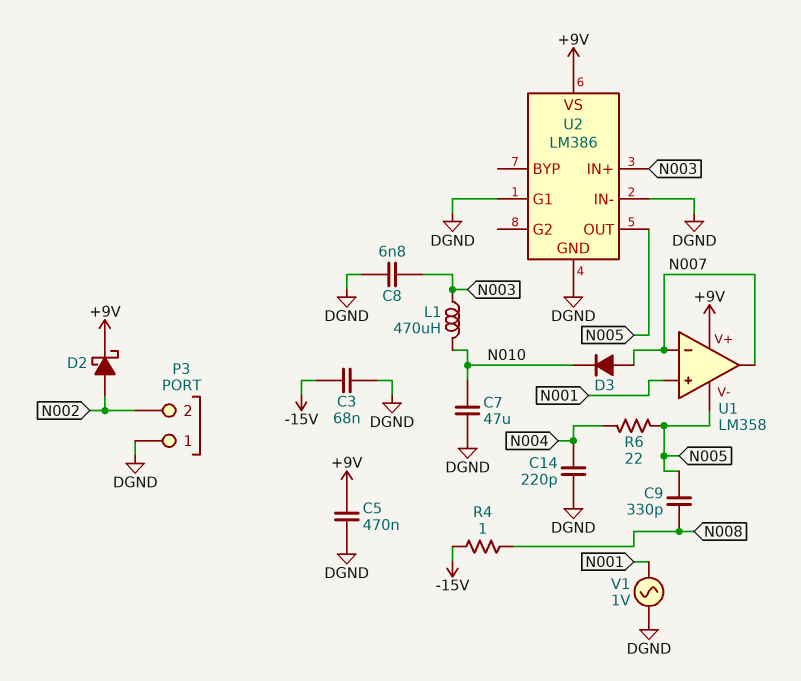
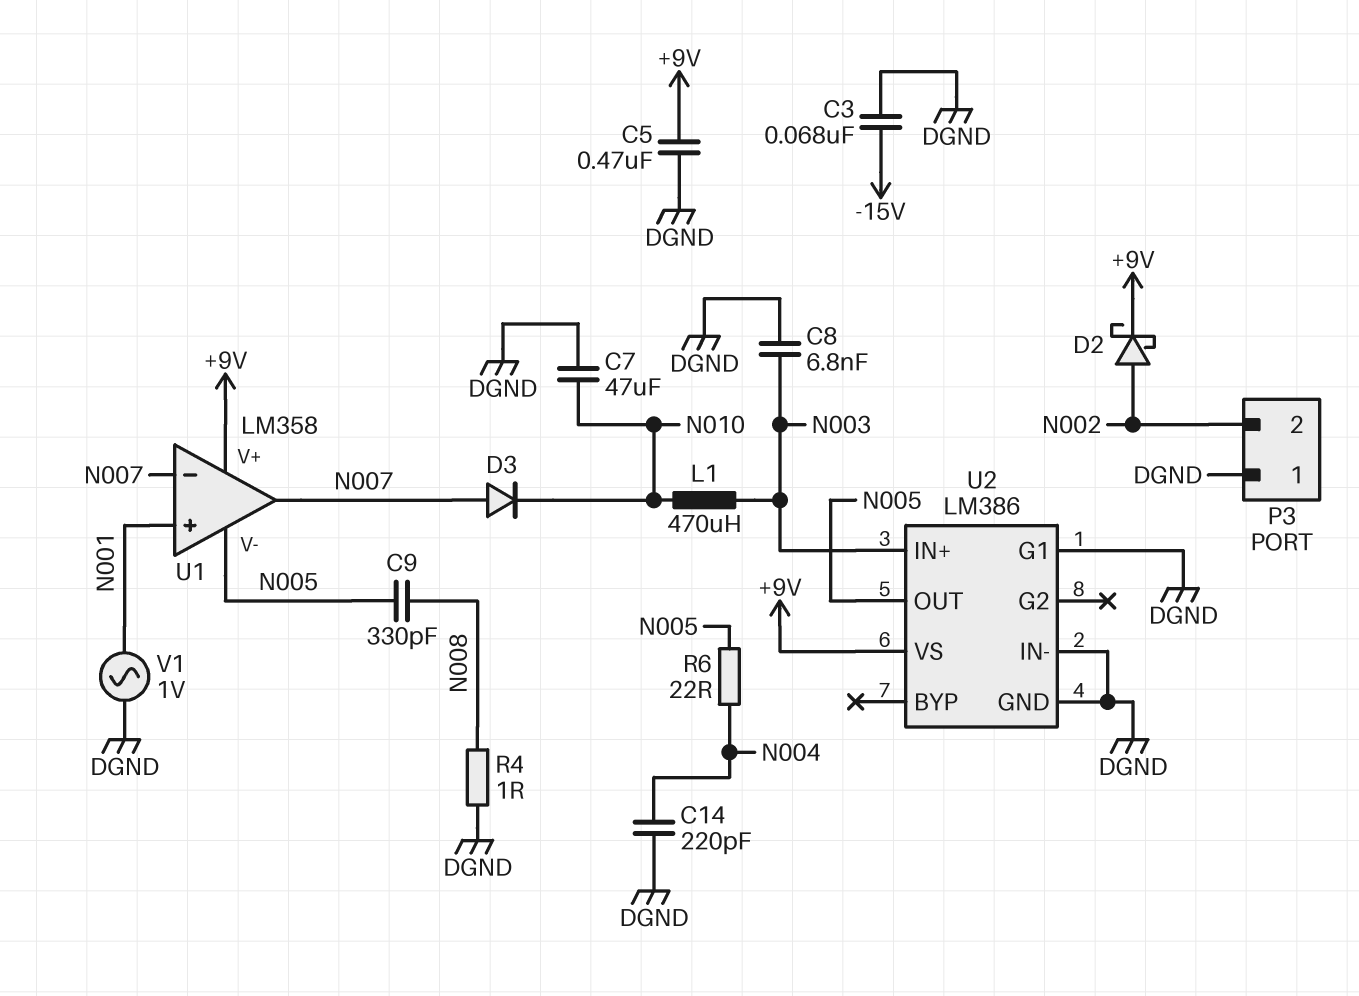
R4: 1 (-15V, N008) -> 1 (DGND, N008)

